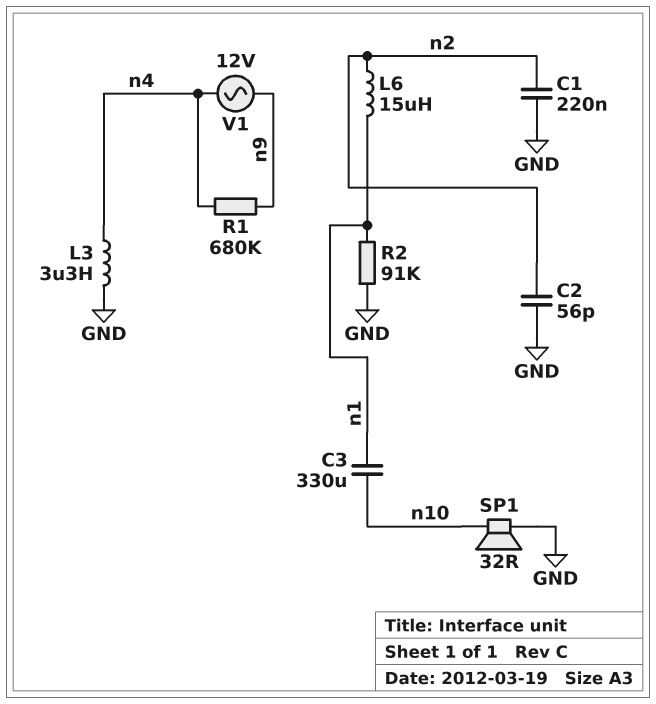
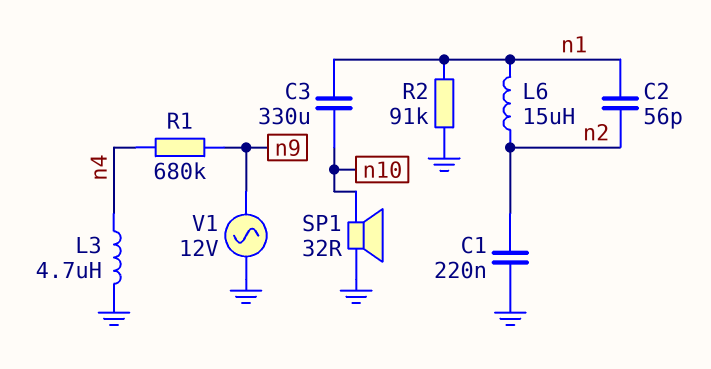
C2: 56pF (GND, n2) -> 56pF (n1, n2)
L3: 3.3uH (GND, n4) -> 4.7uH (GND, n4)
V1: AC 12V (n4, n9) -> AC 12V (GND, n9)

